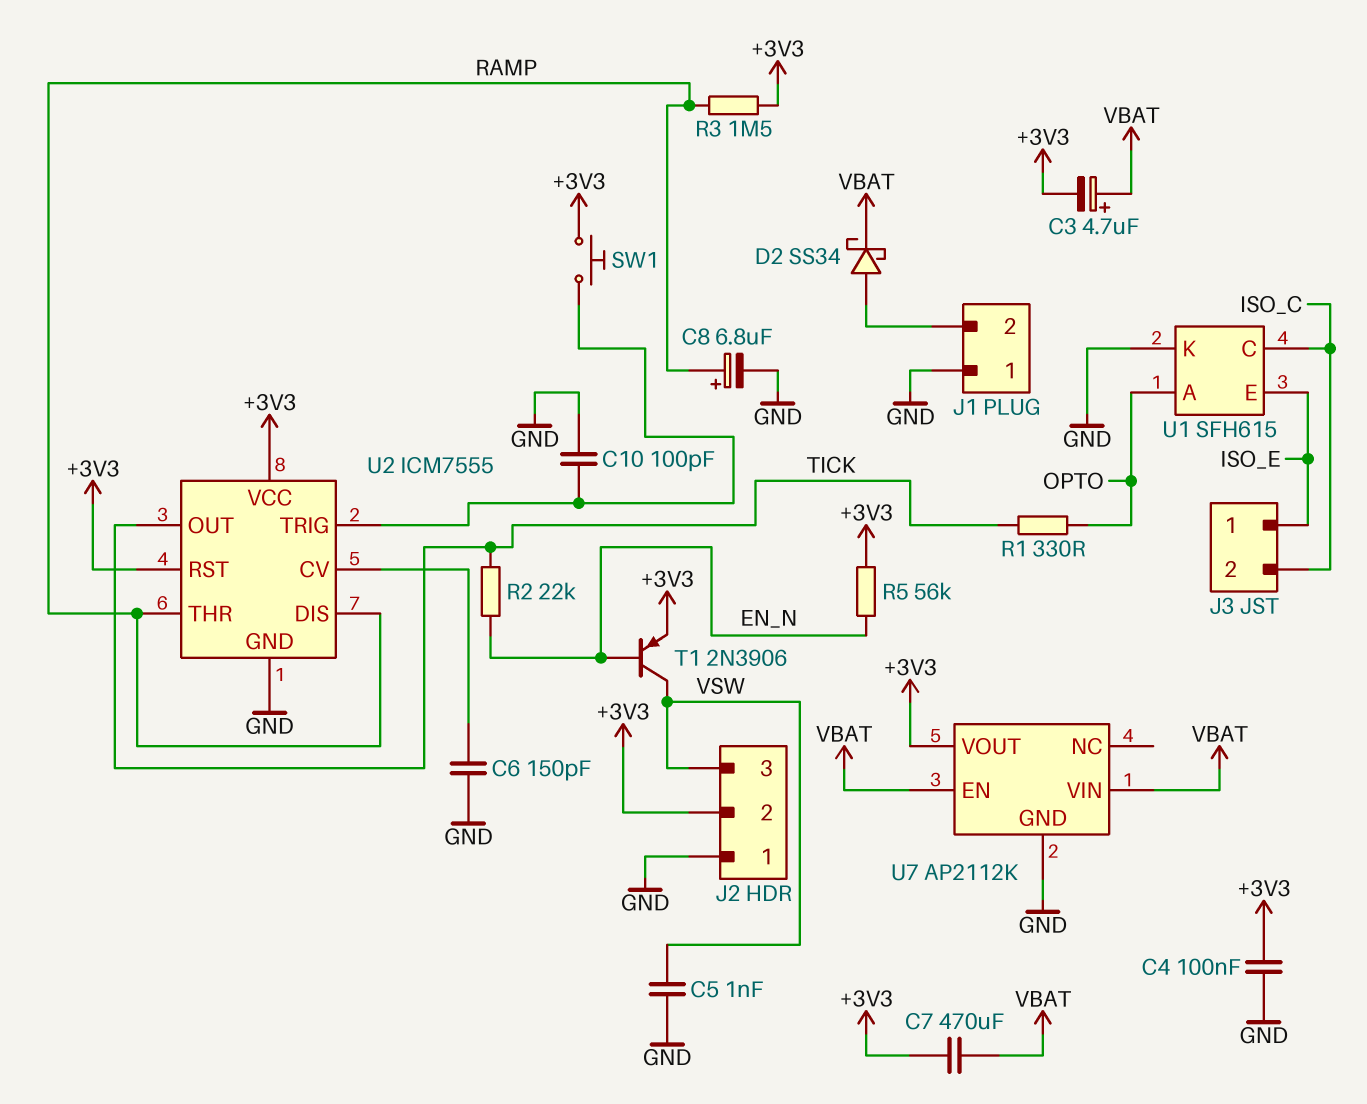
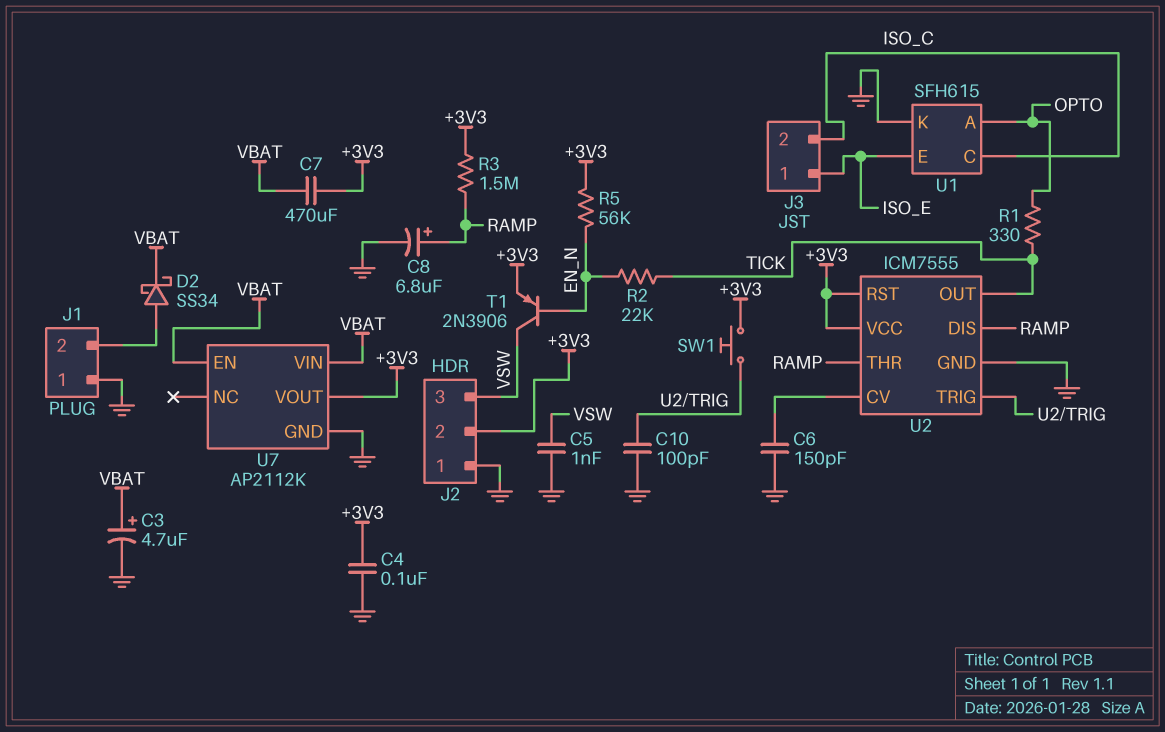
C3: 4.7uF (plus VBAT, minus +3V3) -> 4.7uF (plus VBAT, minus GND)

